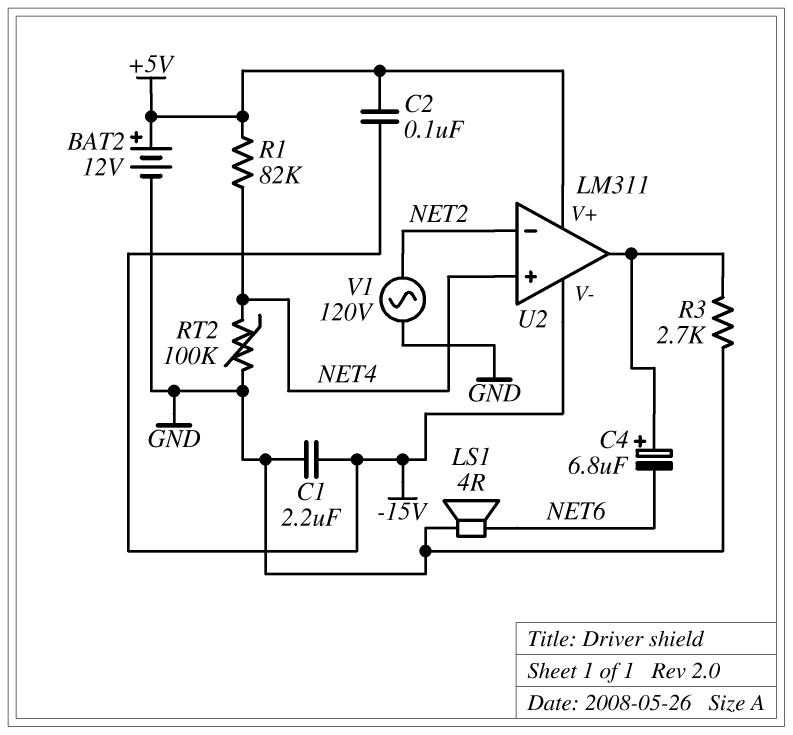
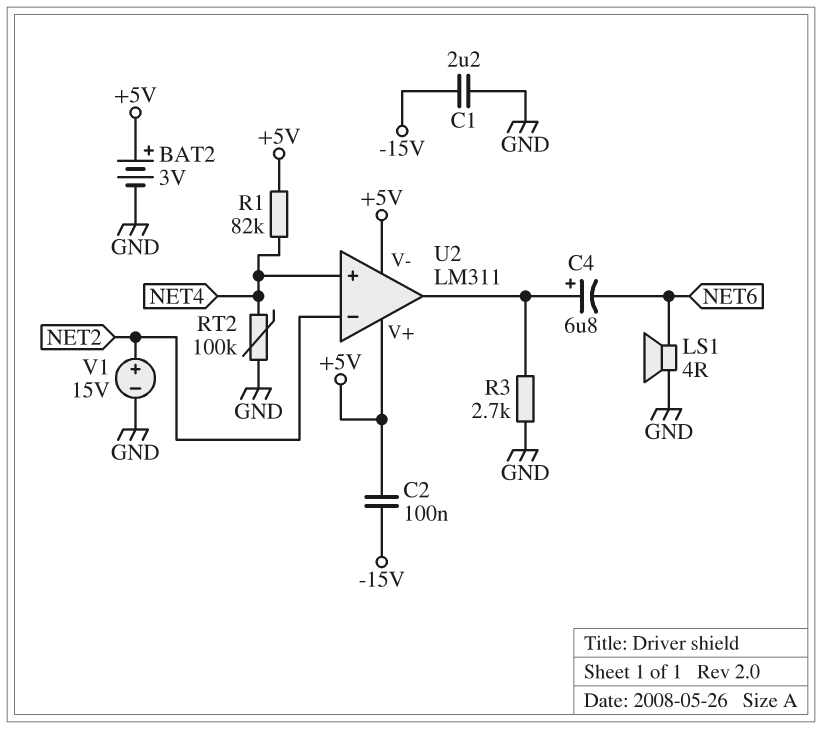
BAT2: 12V (plus +5V, minus GND) -> 3V (plus +5V, minus GND)
U2 pin V-: -15V -> +5V
V1: AC 120V (GND, NET2) -> 15V (plus NET2, minus GND)

